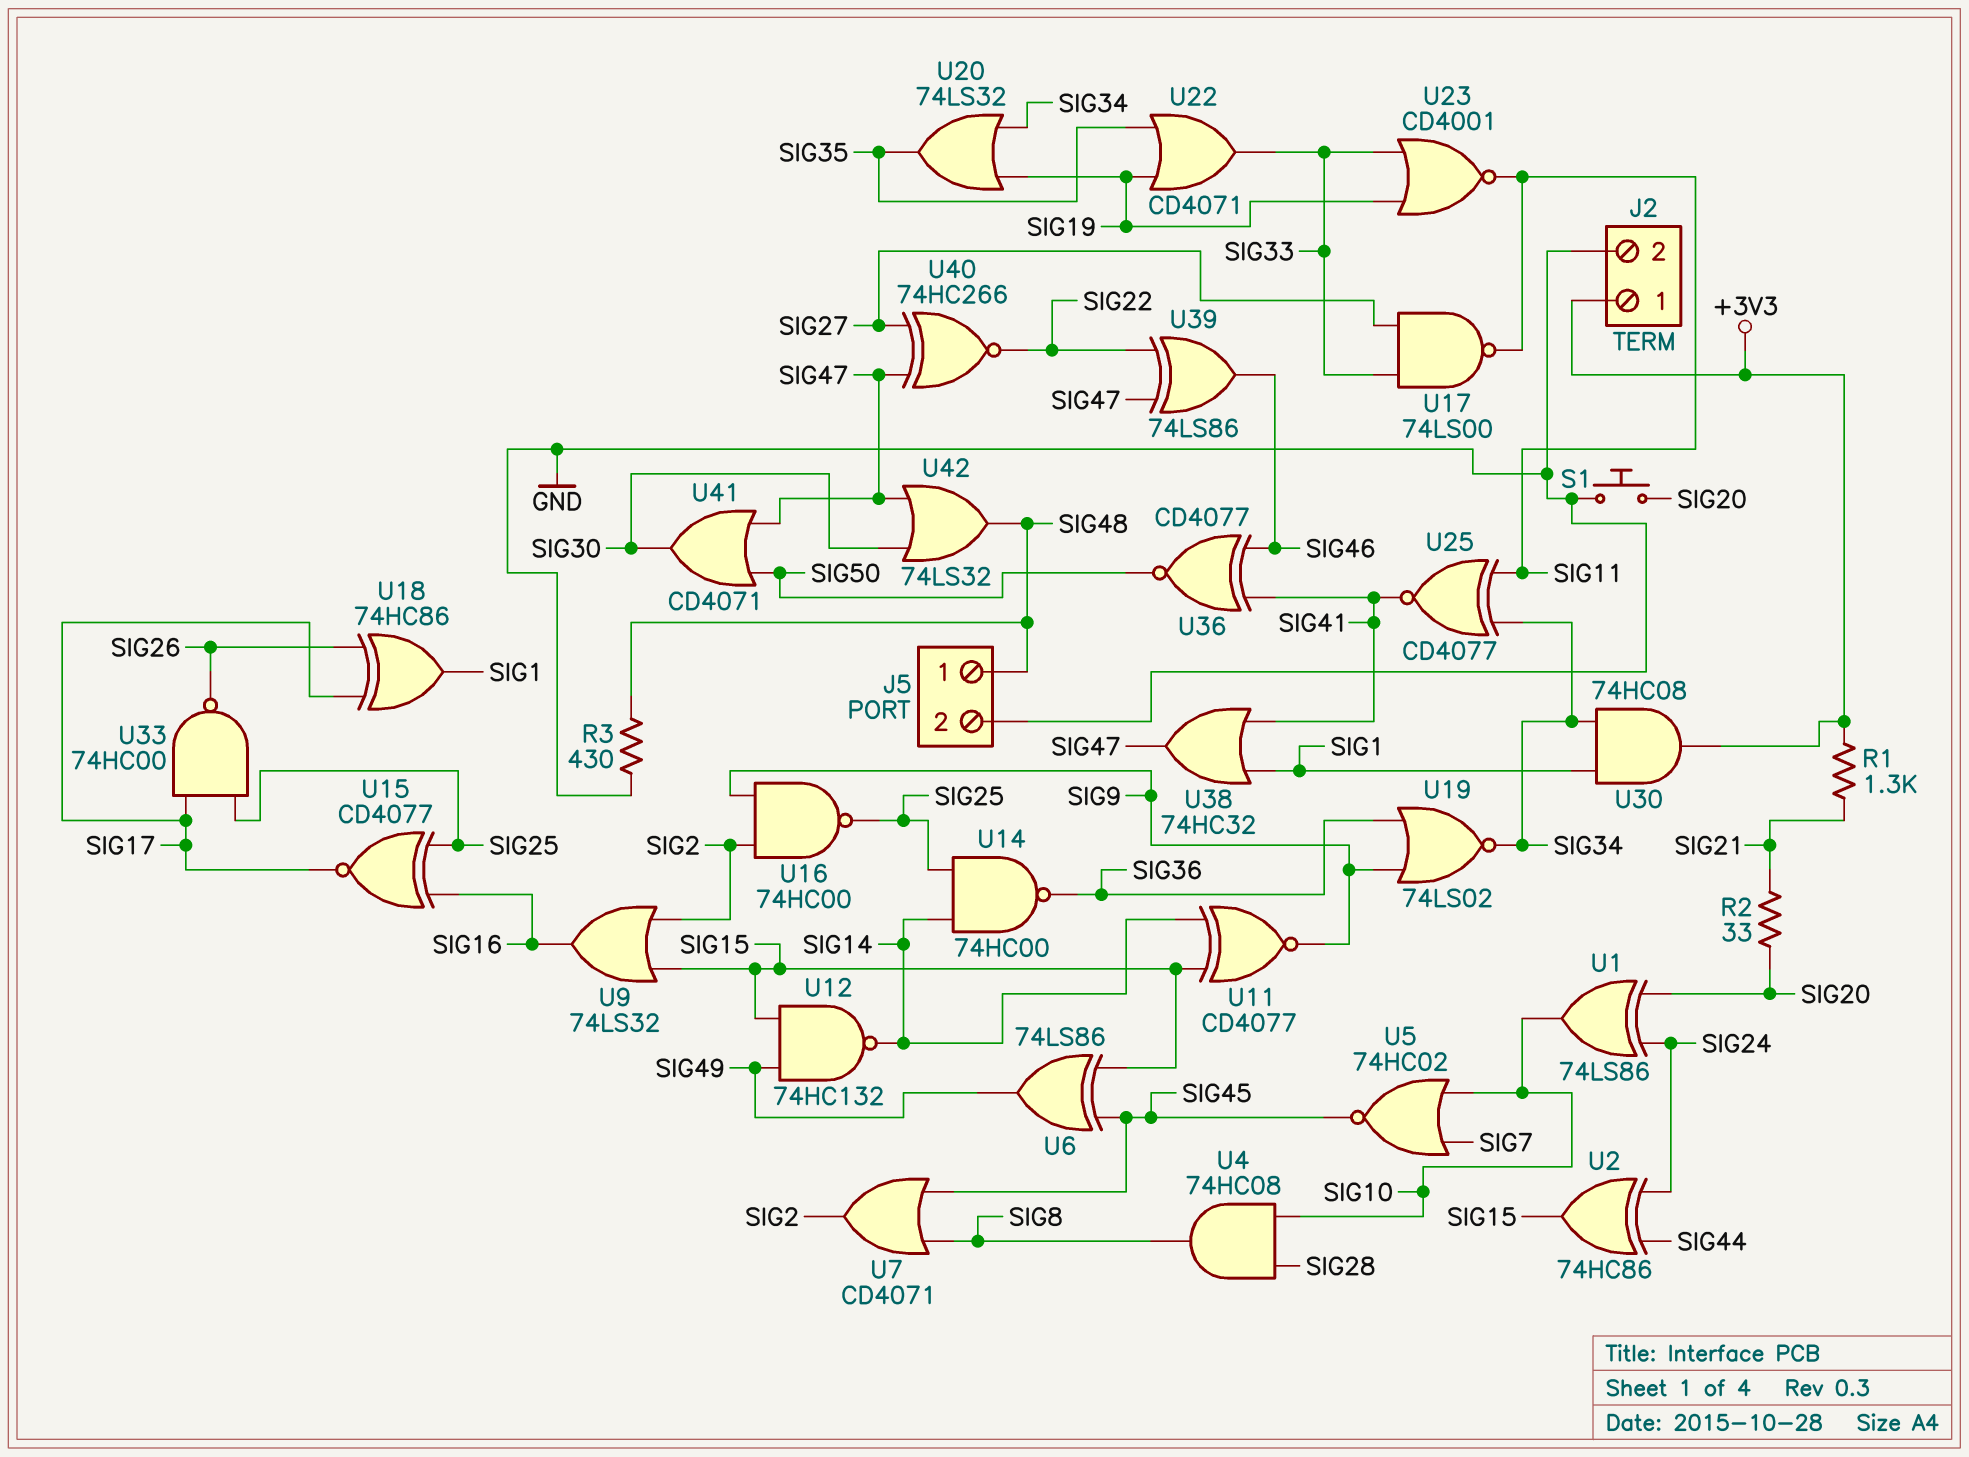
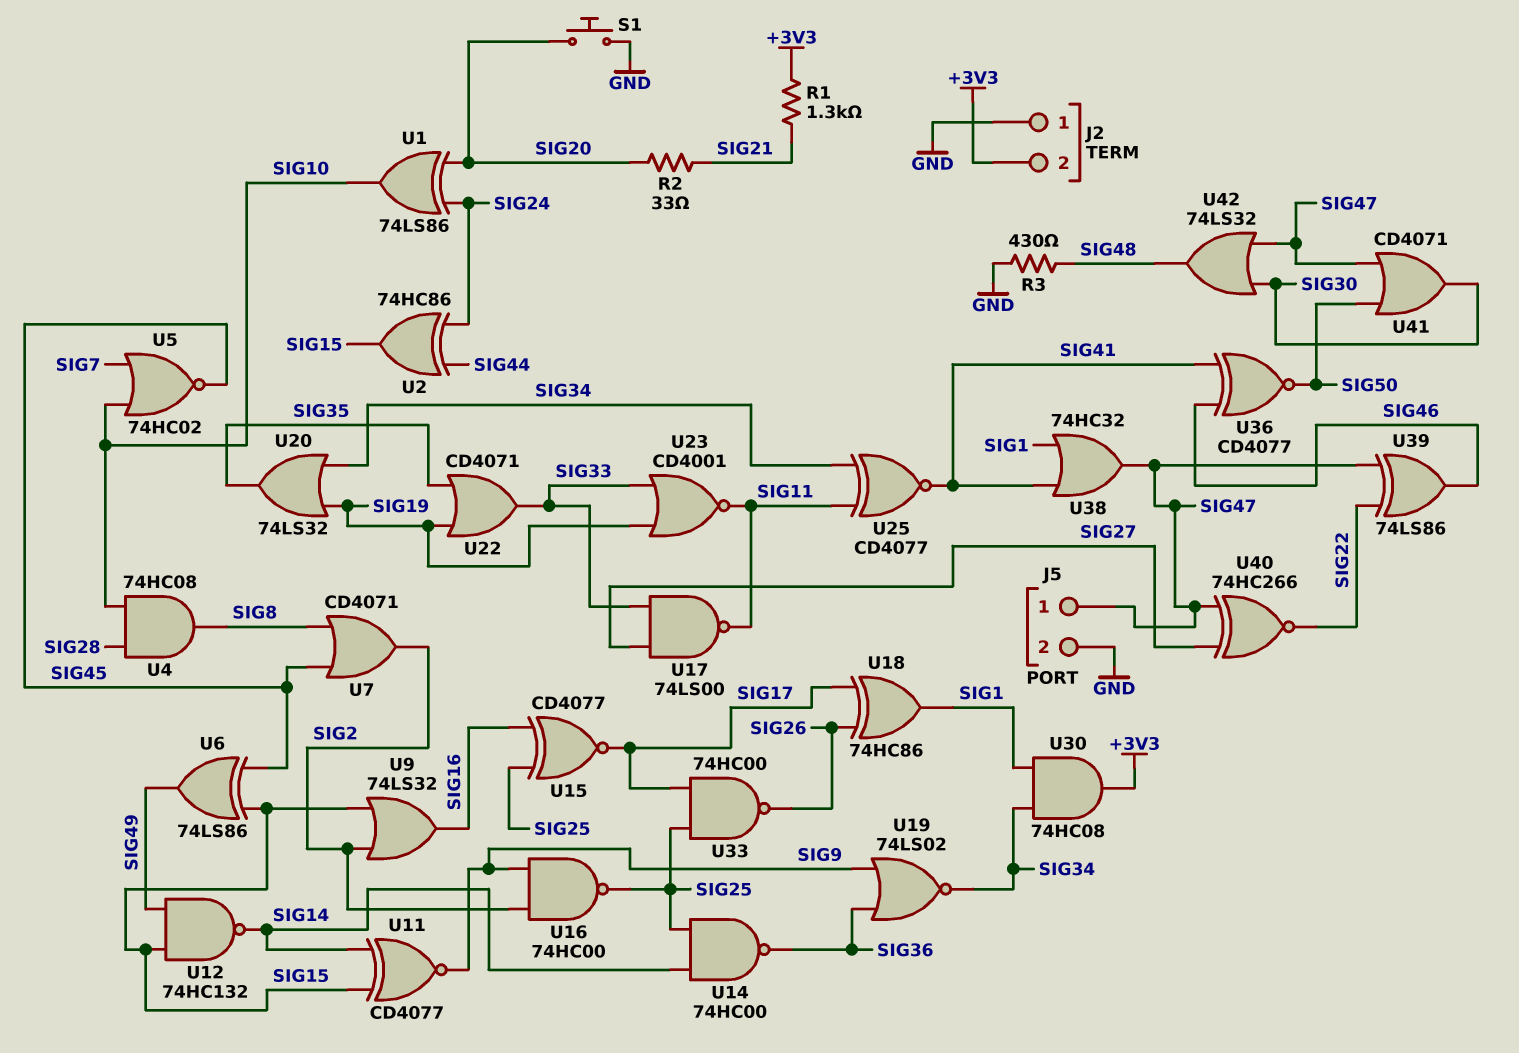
J2 pin 1: +3V3 -> GND
J2 pin 2: GND -> +3V3
J5 pin 1: SIG48 -> SIG47

